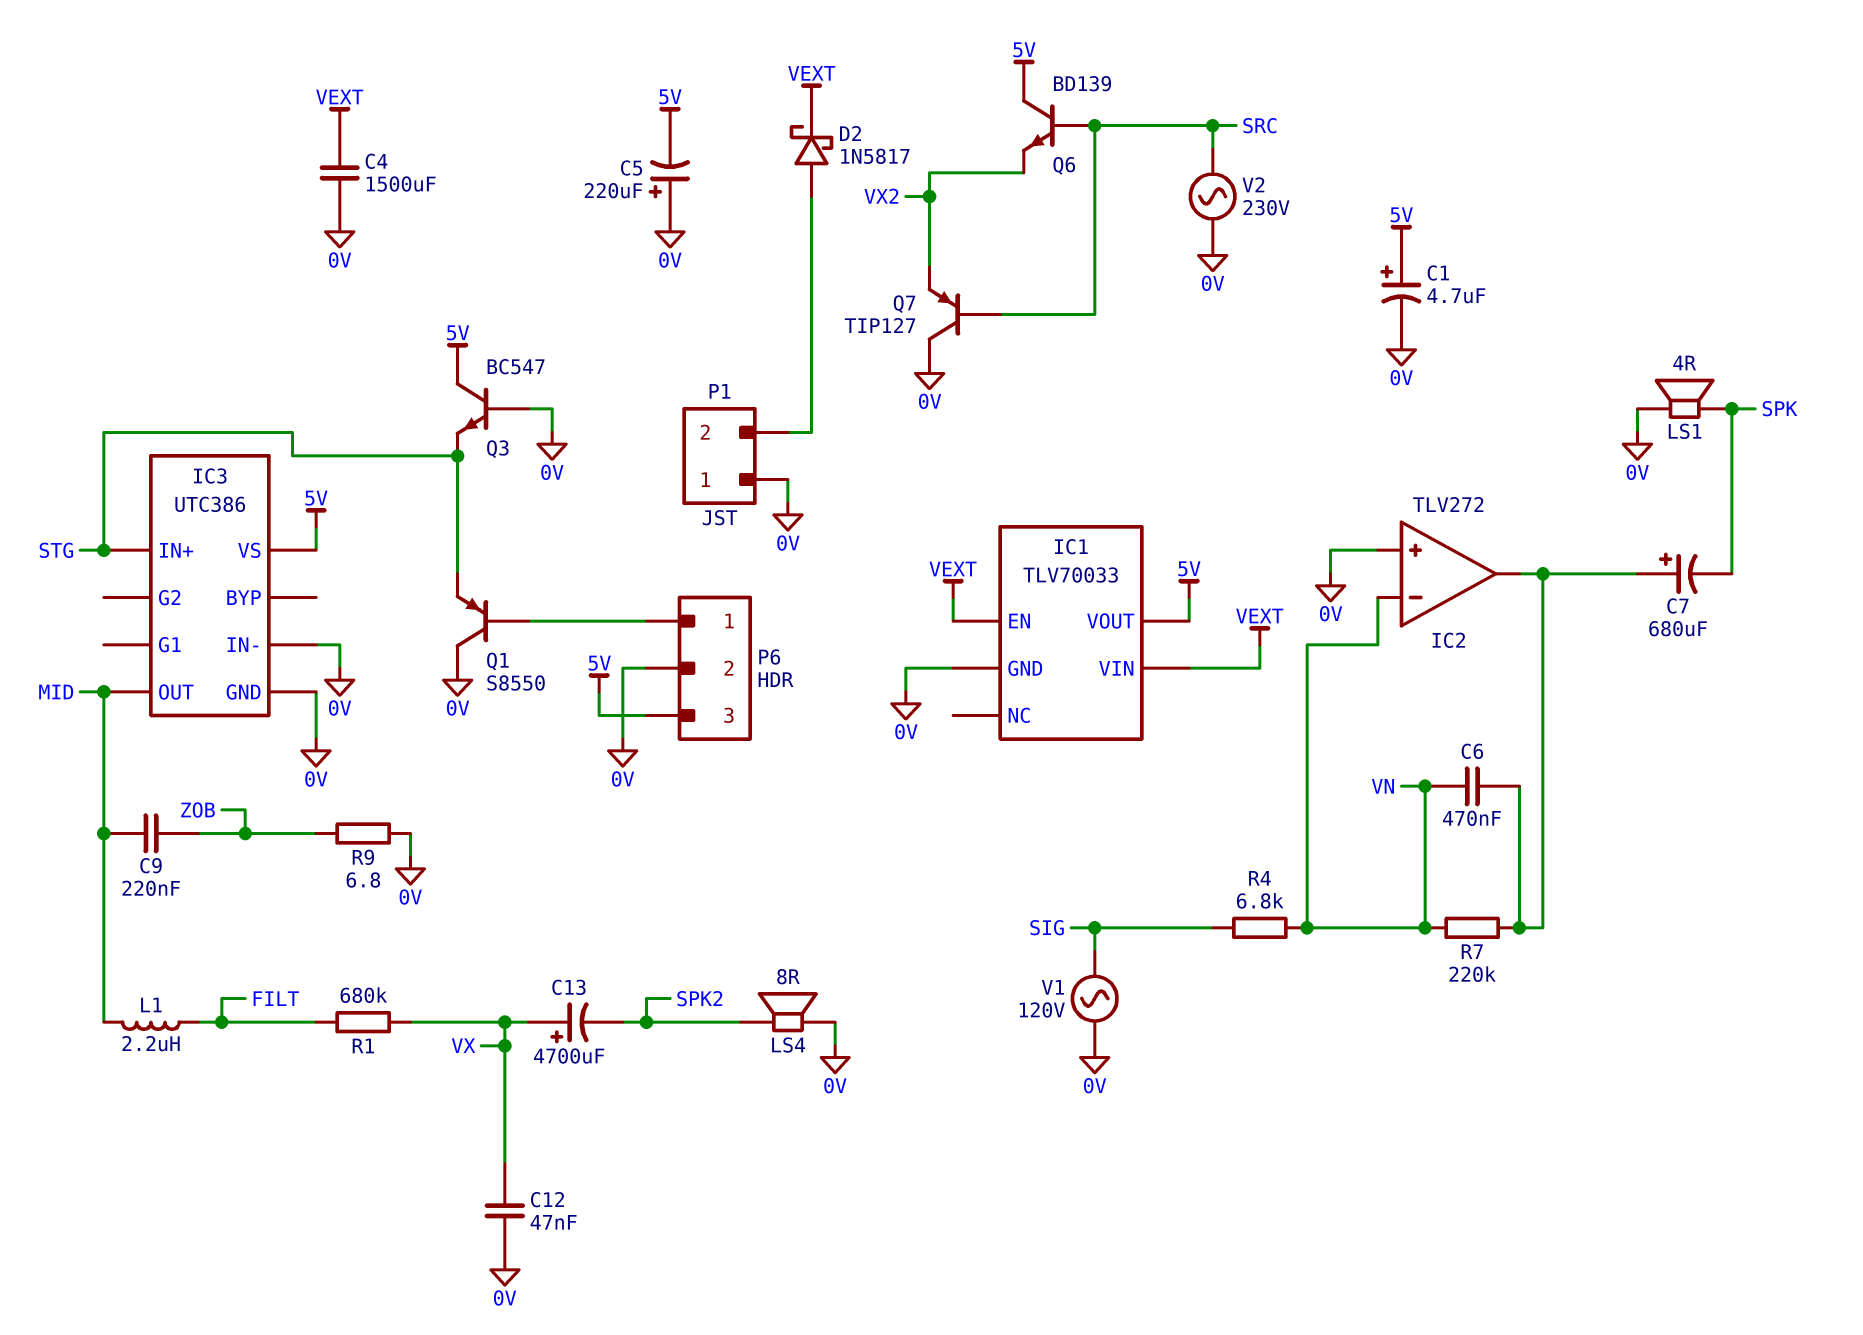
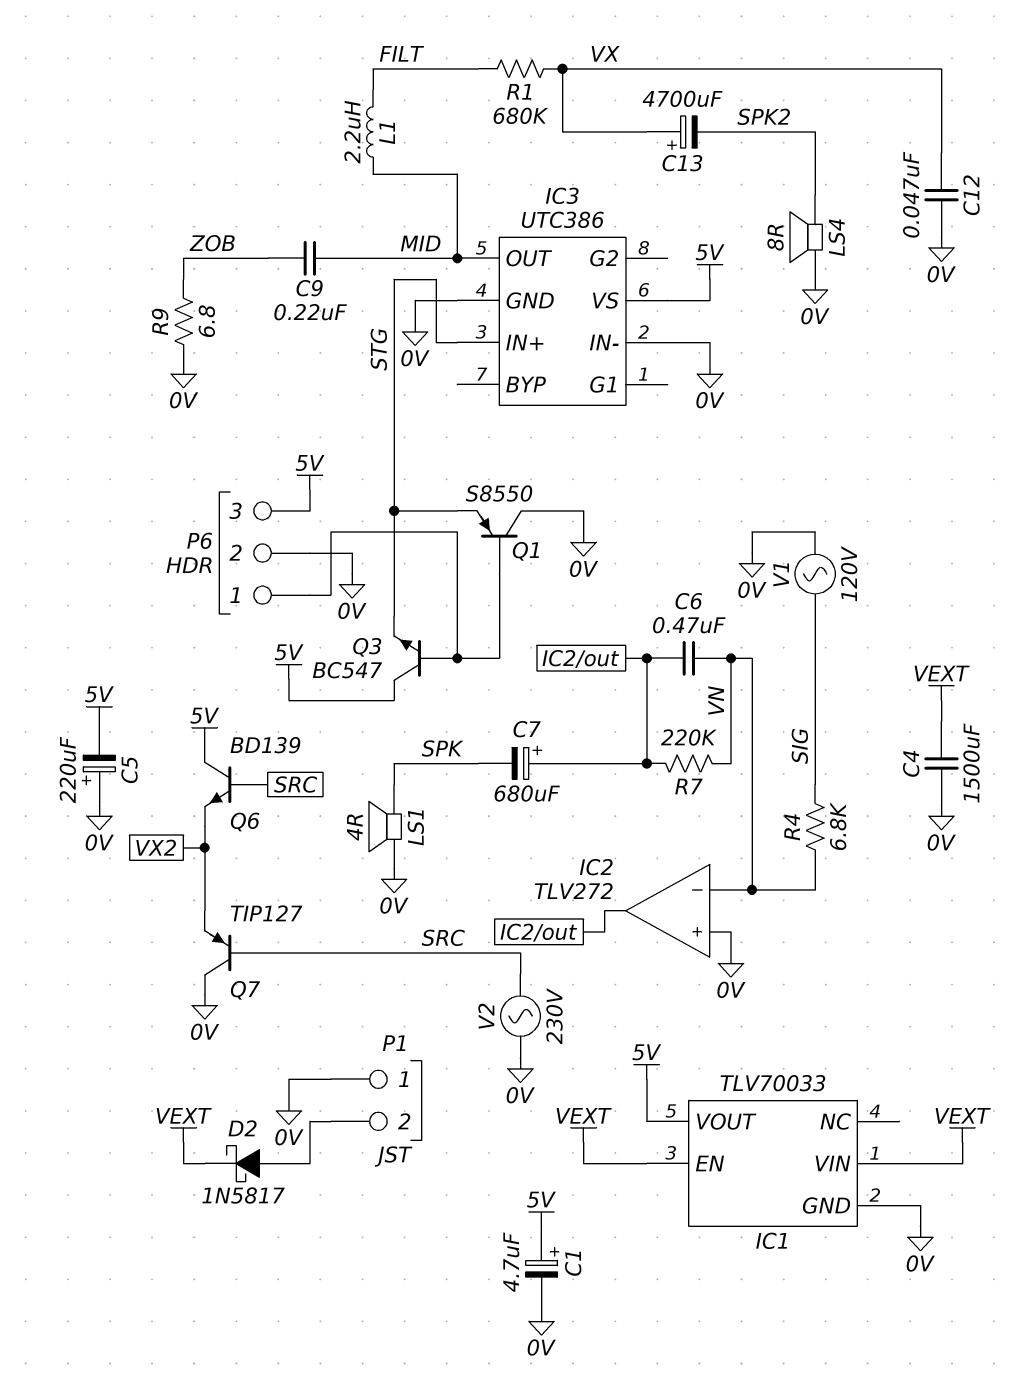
Q3: NPN BC547 (B 0V, C 5V, E STG) -> NPN BC547 (B P6/1, C 5V, E STG)

